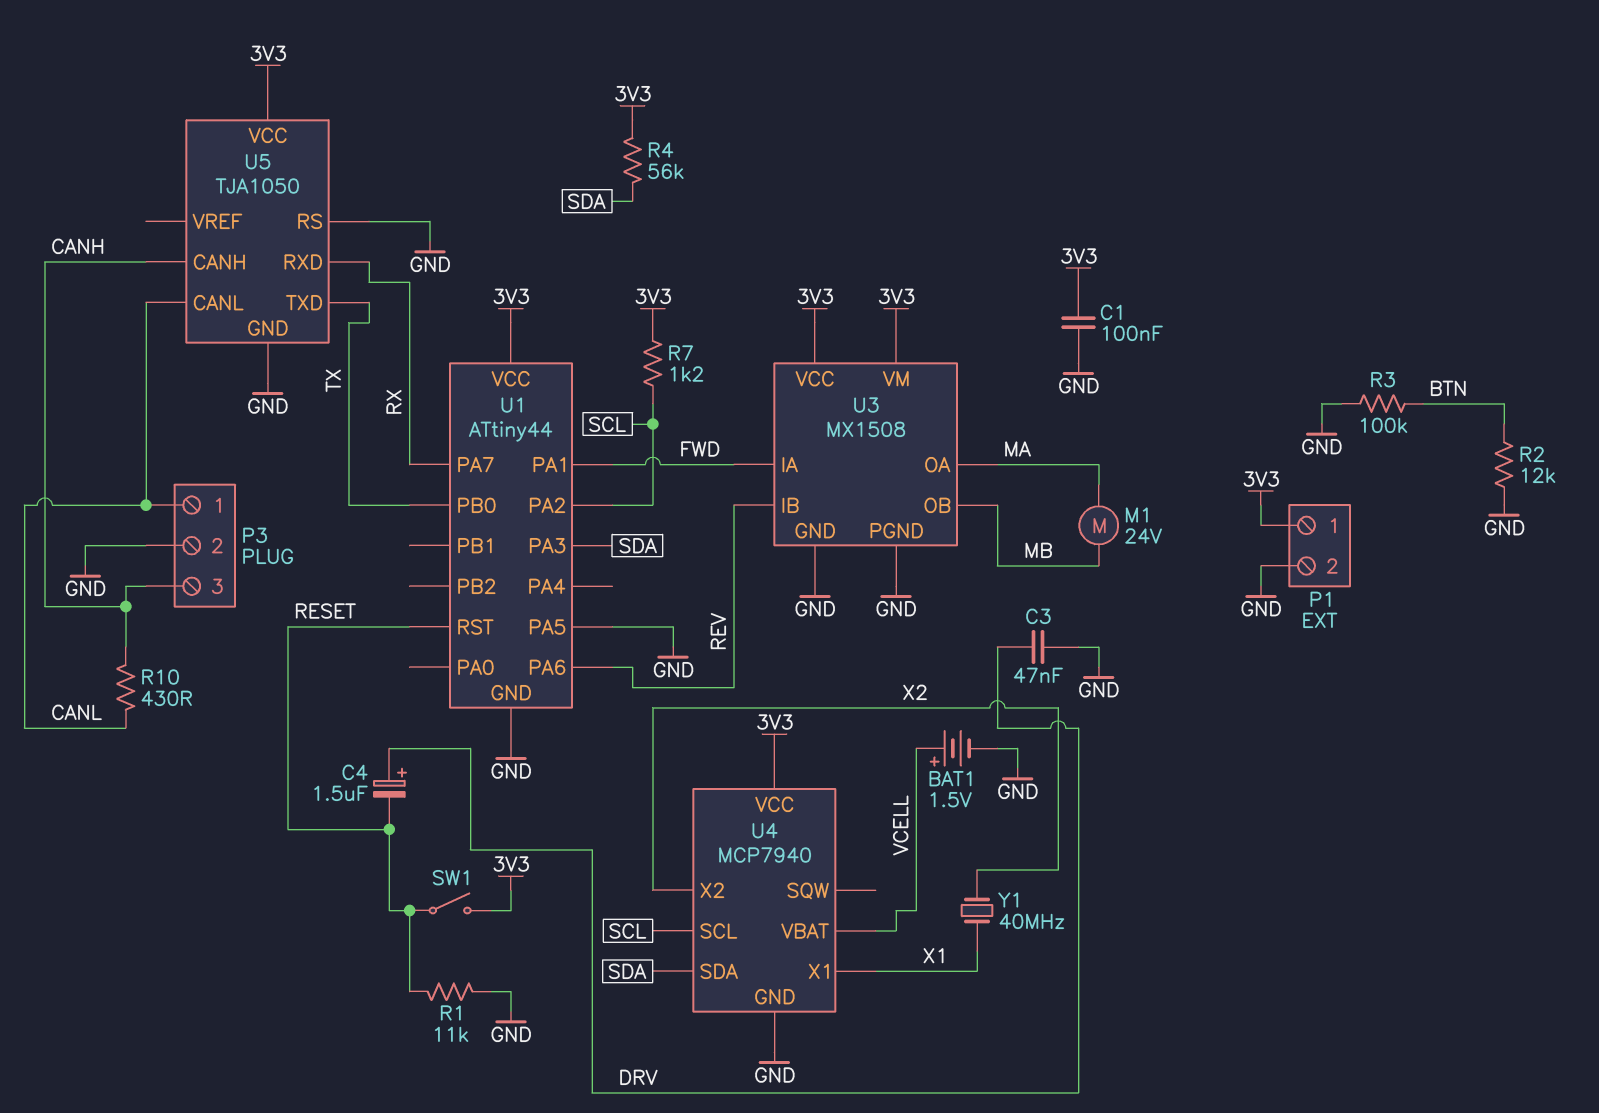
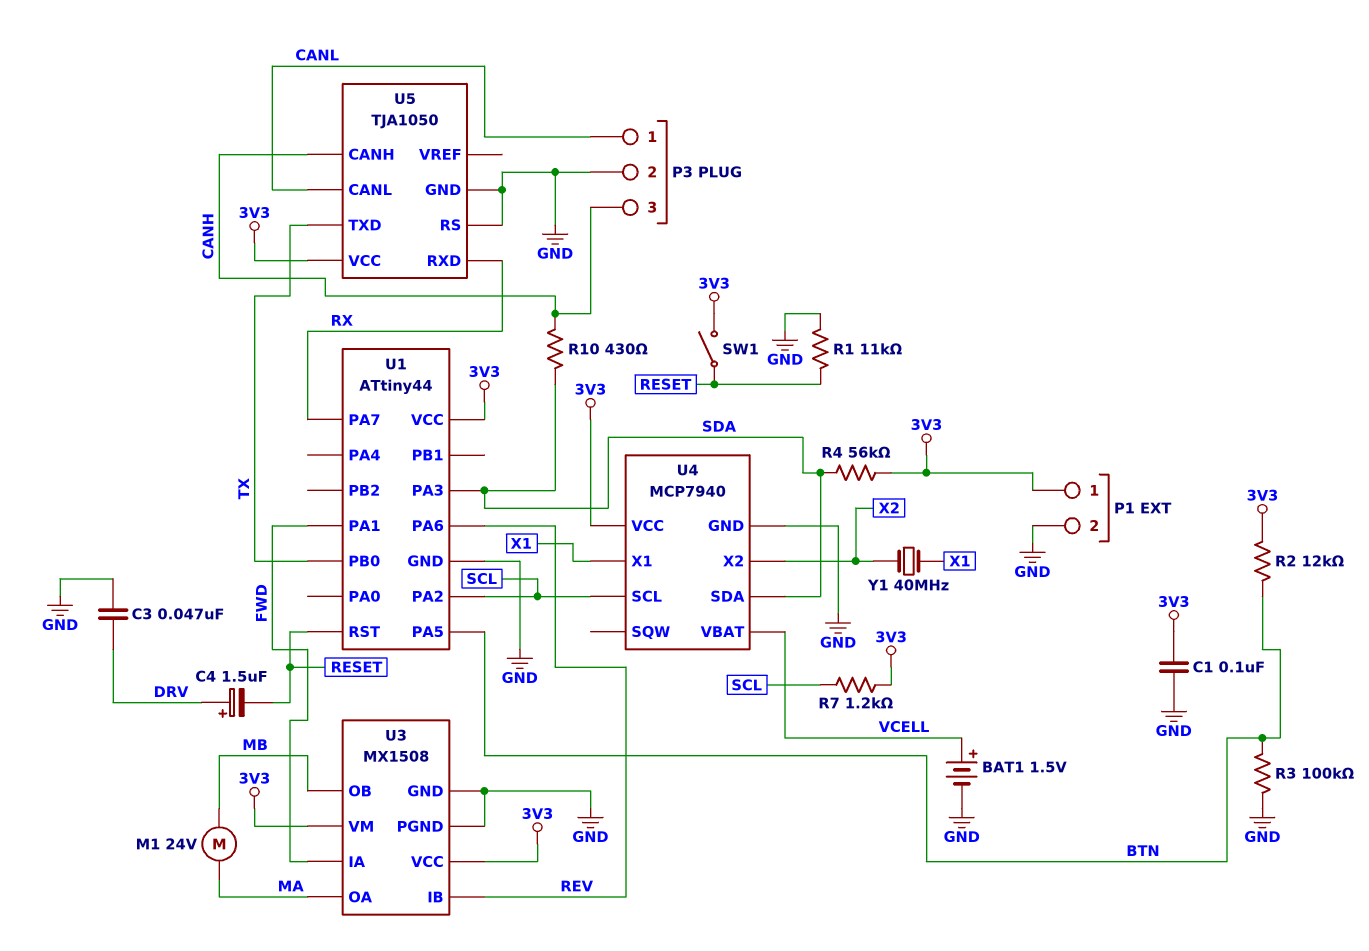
R2: 12k (BTN, GND) -> 12k (3V3, BTN)
R10: 430 (CANH, CANL) -> 430 (CANH, SDA)
U1 pin PA5: GND -> BTN

